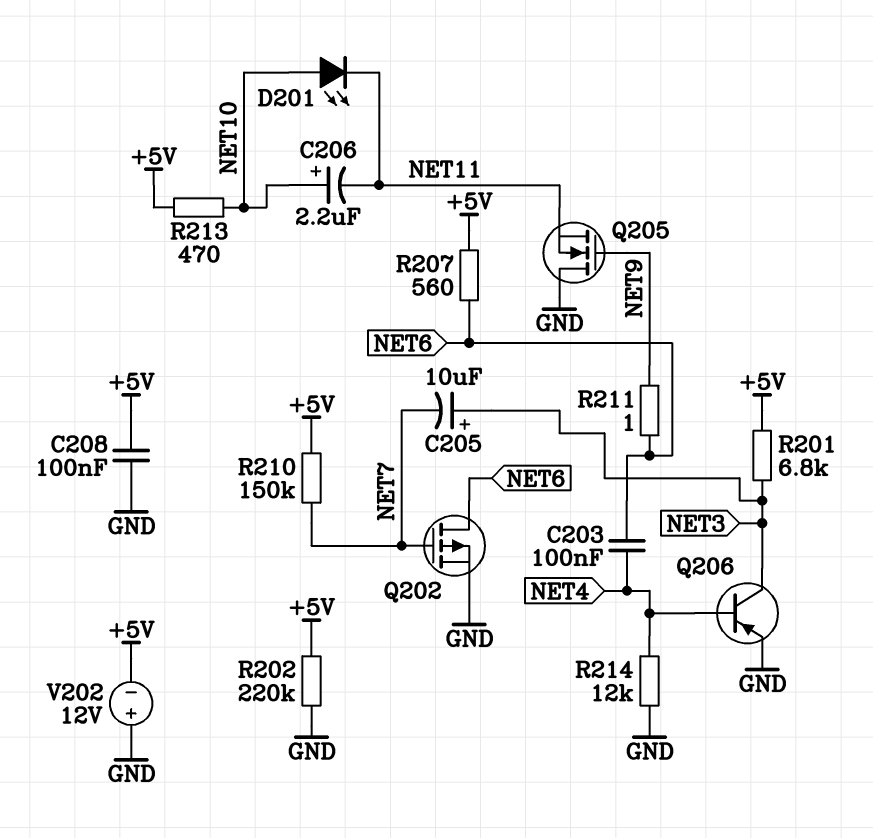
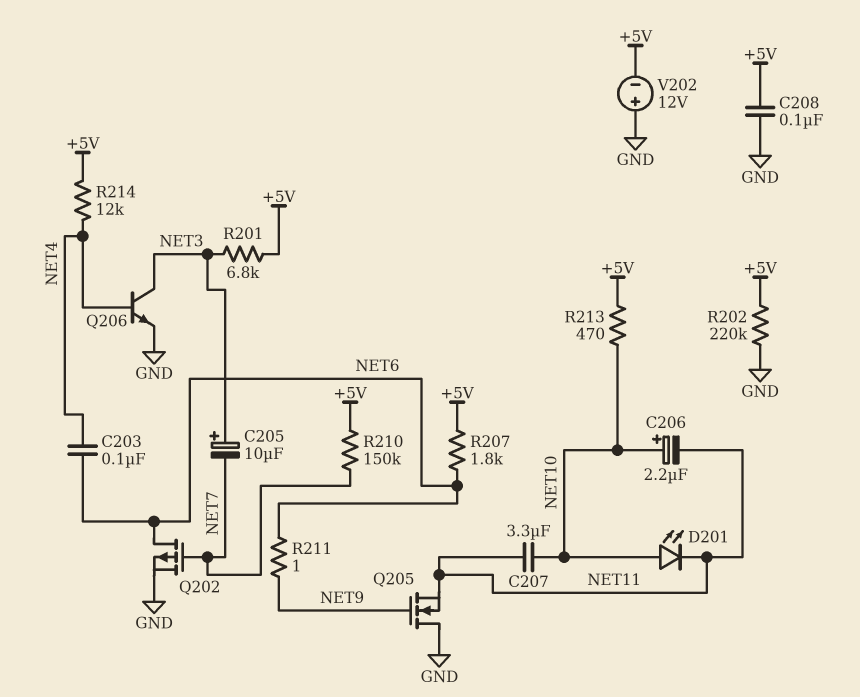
C207: none -> 3.3uF (NET10, NET11)
Q206: PNP (B NET4, C NET3, E GND) -> NPN (B NET4, C NET3, E GND)
R207: 560 (+5V, NET6) -> 1.8k (+5V, NET6)
R214: 12k (GND, NET4) -> 12k (+5V, NET4)

